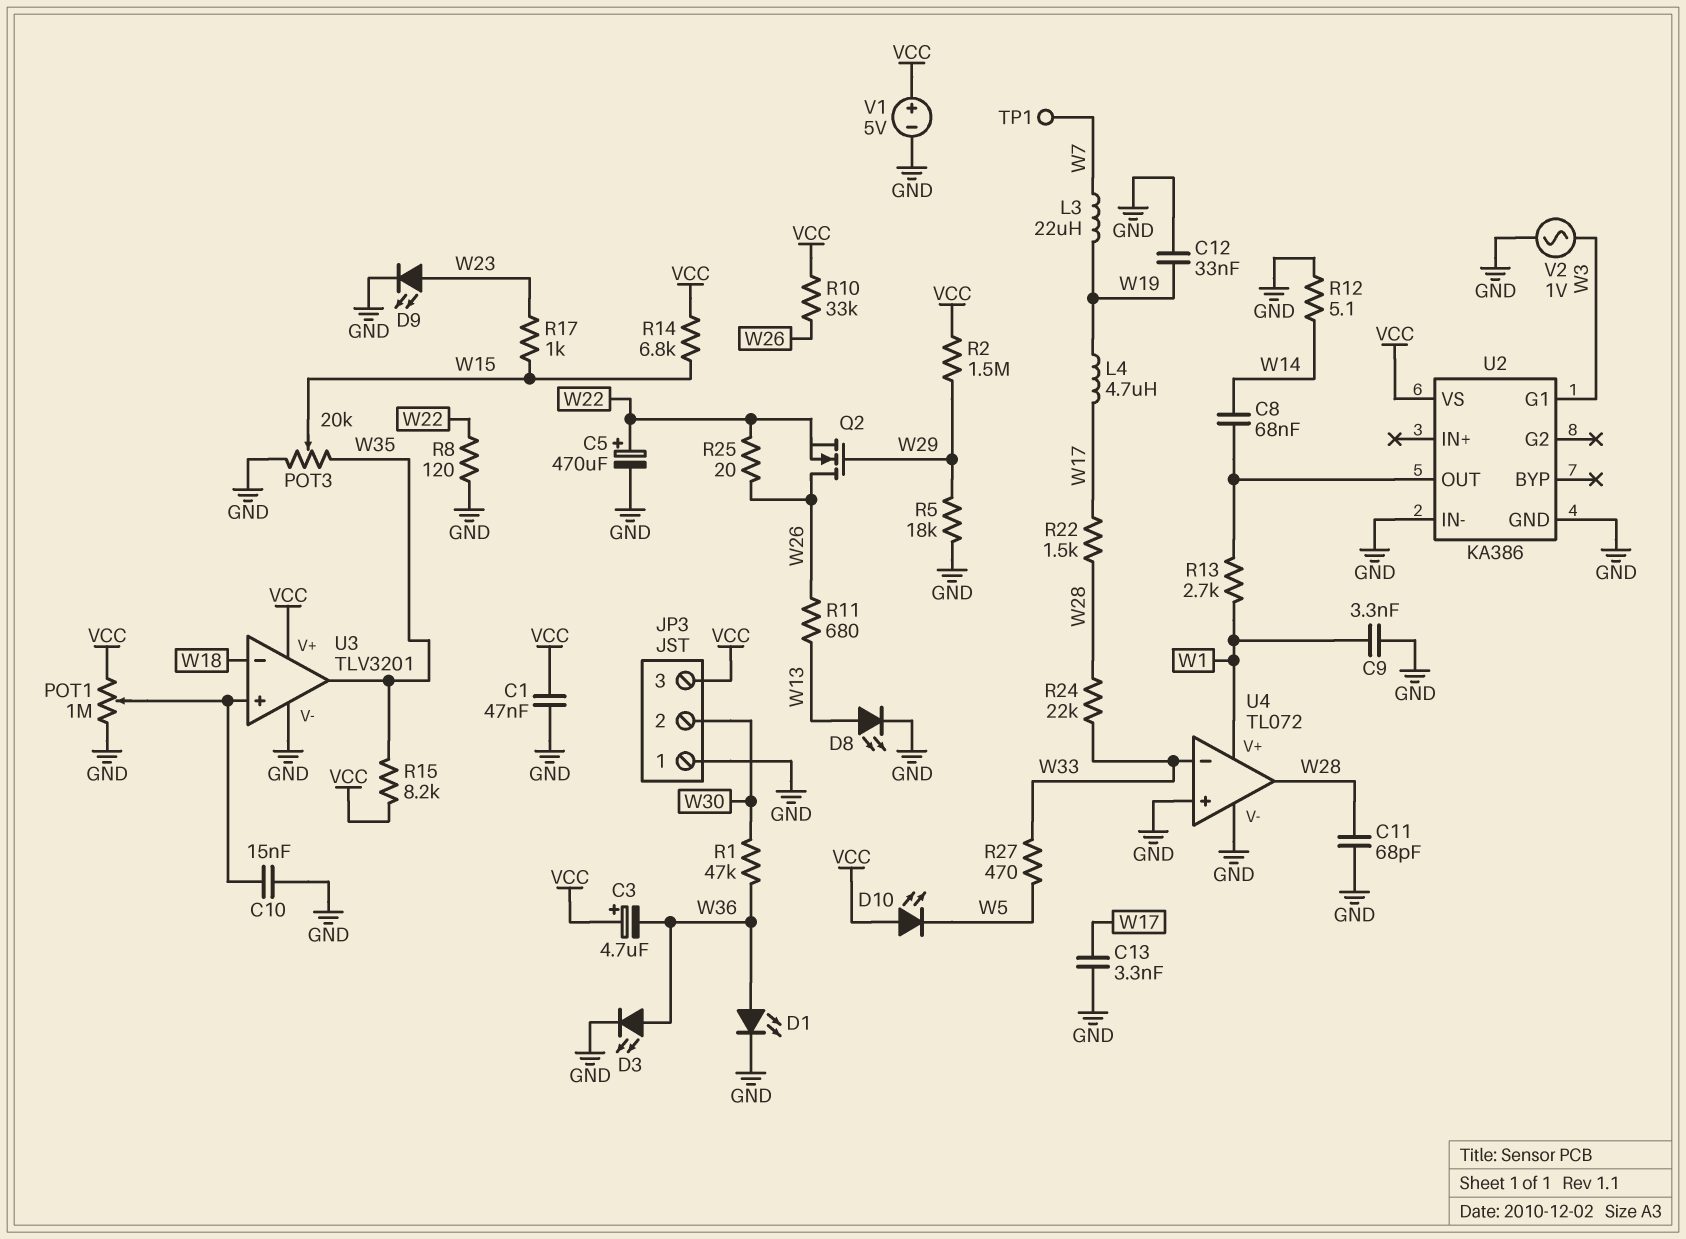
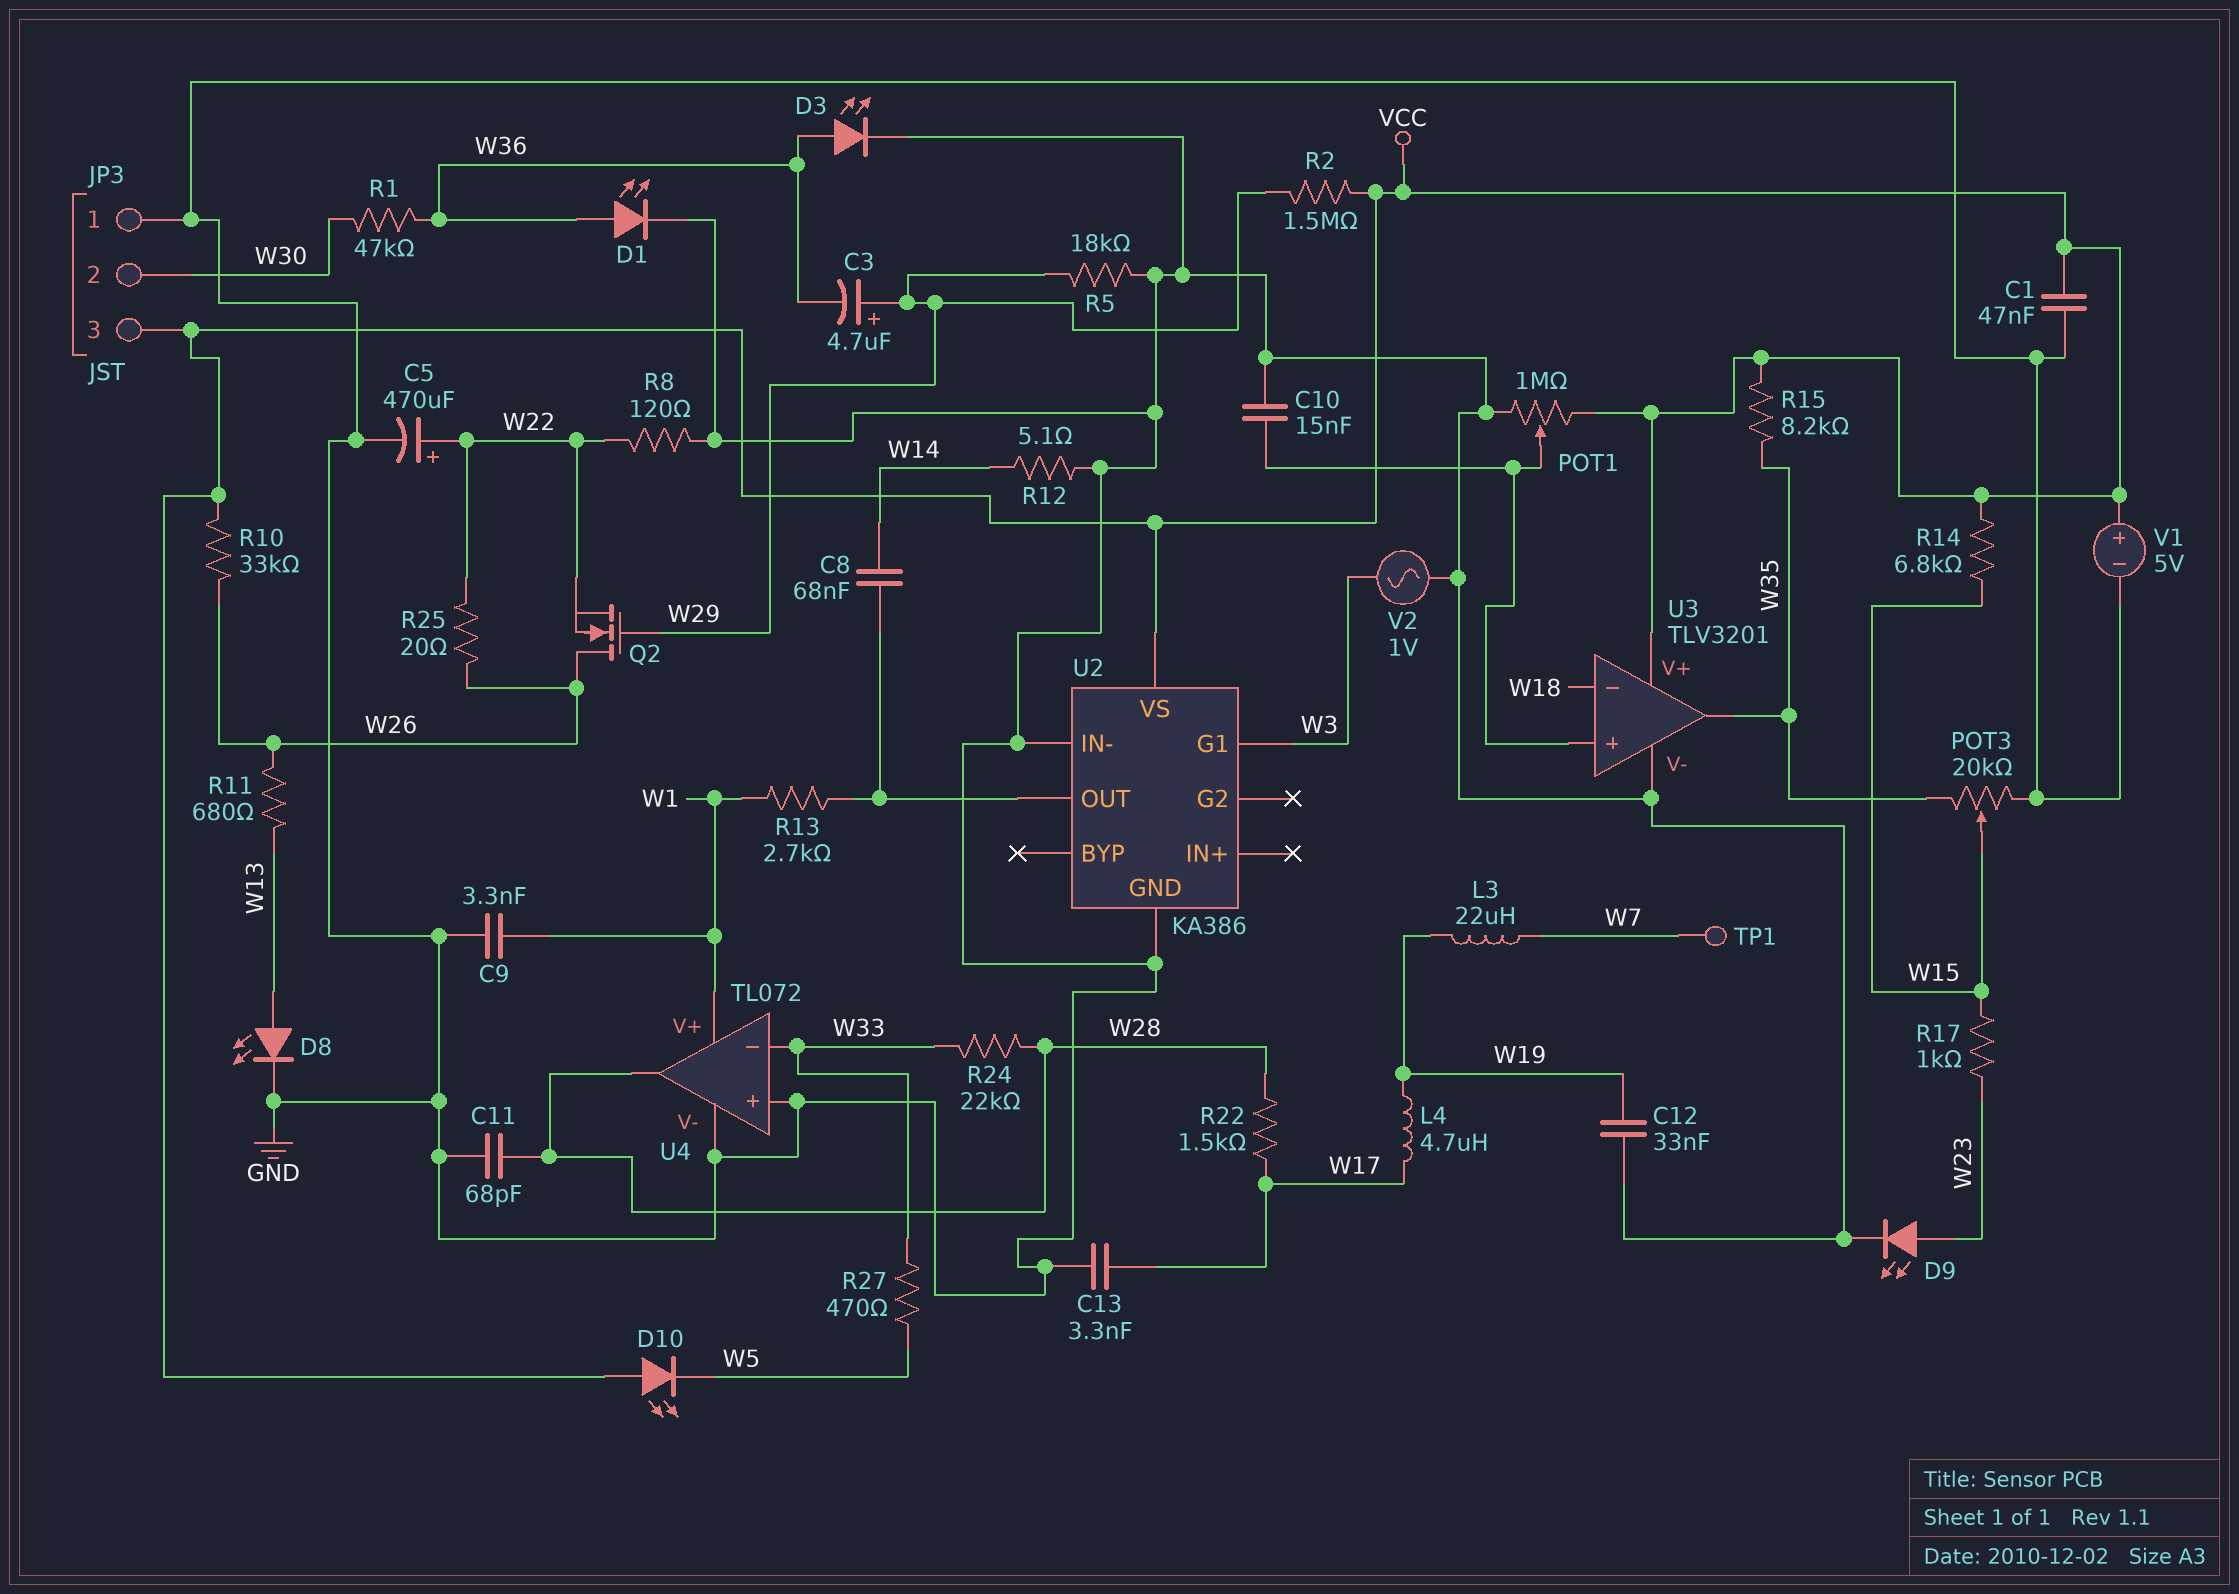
C3: 4.7uF (plus VCC, minus W36) -> 4.7uF (plus W29, minus W36)

